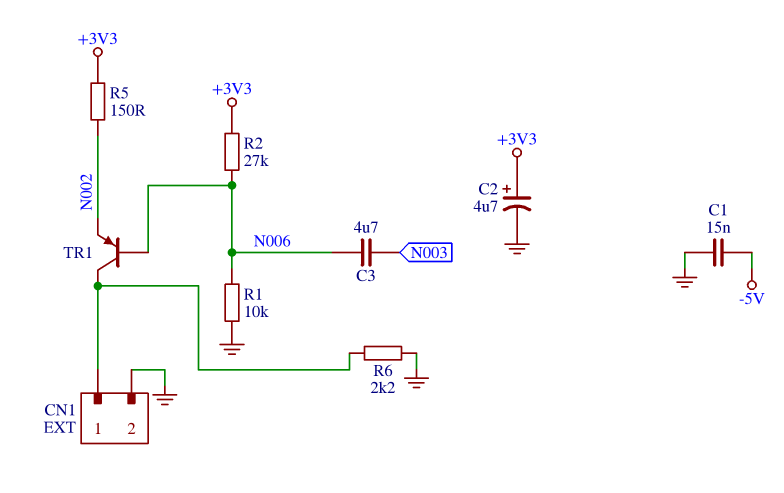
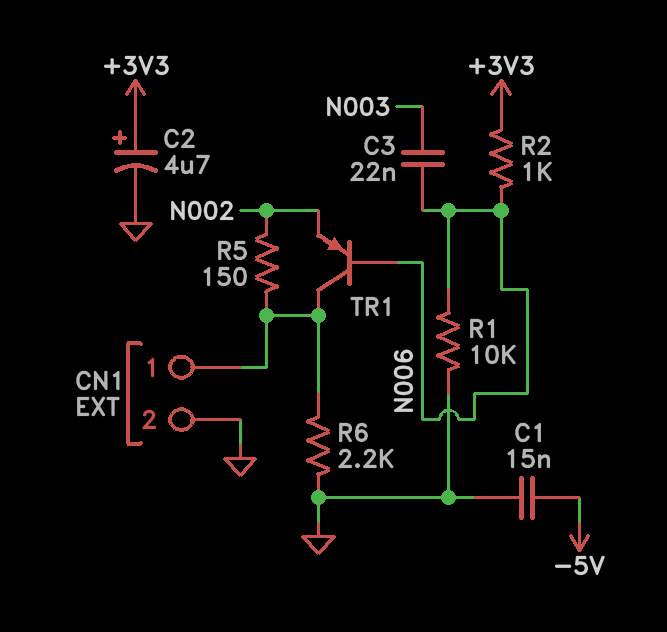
C3: 4.7uF (N003, N006) -> 22nF (N003, N006)
R2: 27k (+3V3, N006) -> 1k (+3V3, N006)
R5: 150 (+3V3, N002) -> 150 (CN1/1, N002)

